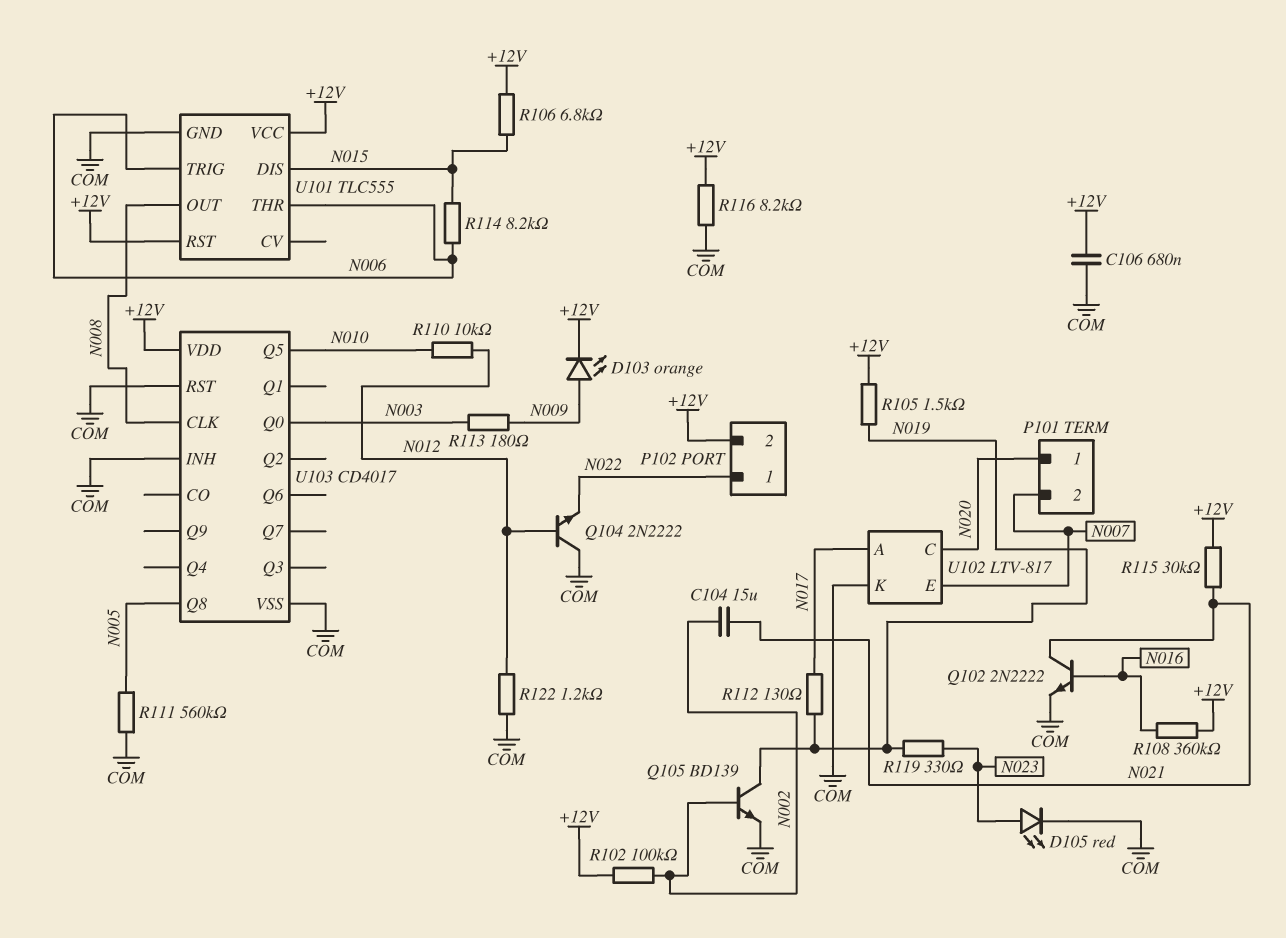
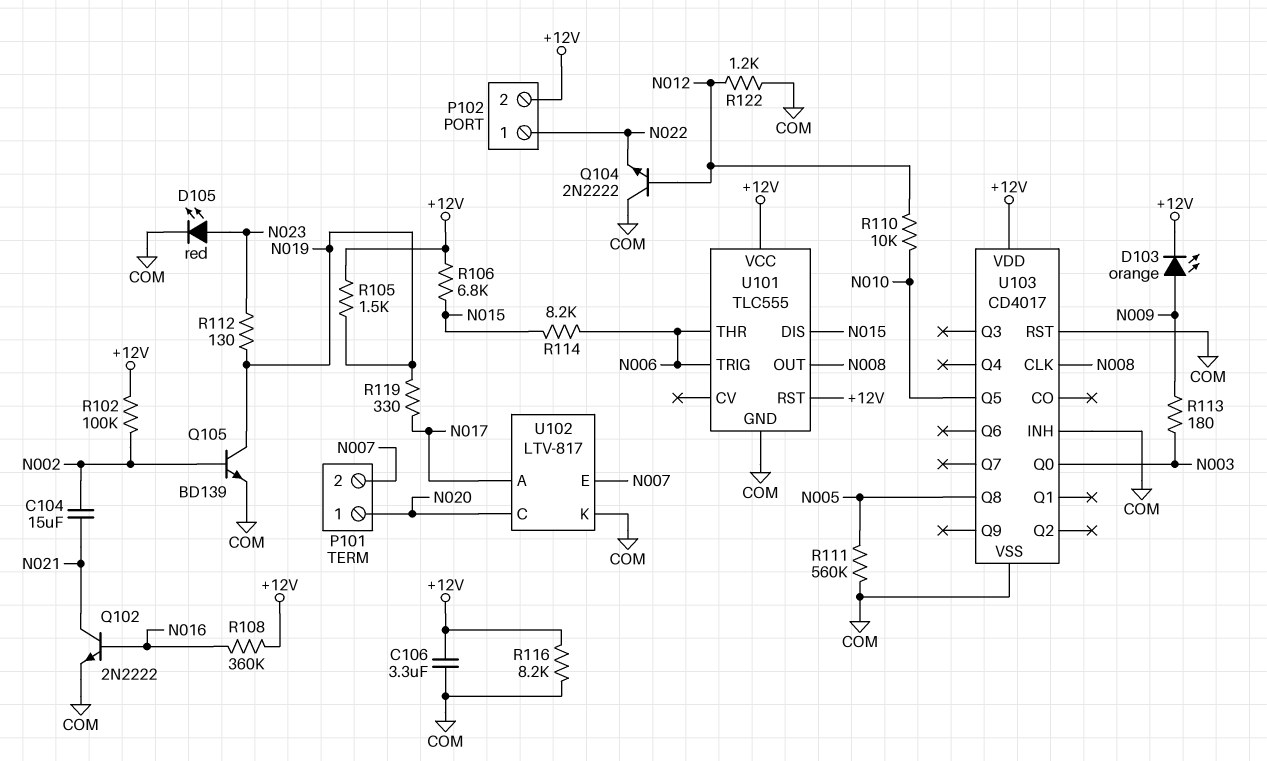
C106: 680nF (+12V, COM) -> 3.3uF (+12V, COM)
R112: 130 (N017, N019) -> 130 (N019, N023)
R115: 30k (+12V, N021) -> none
R119: 330 (N019, N023) -> 330 (N017, N019)

